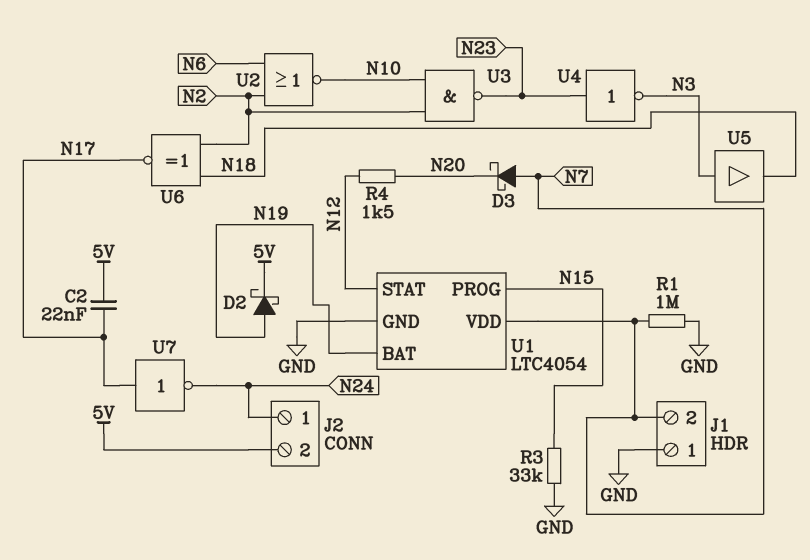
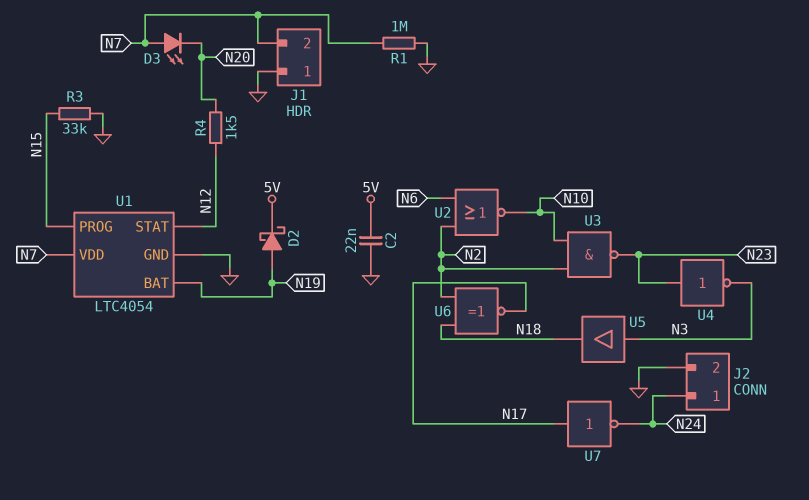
C2: 22nF (5V, N17) -> 22nF (5V, GND)
D3: schottky (A N7, K N20) -> LED (A N7, K N20)
J2 pin 2: 5V -> GND

